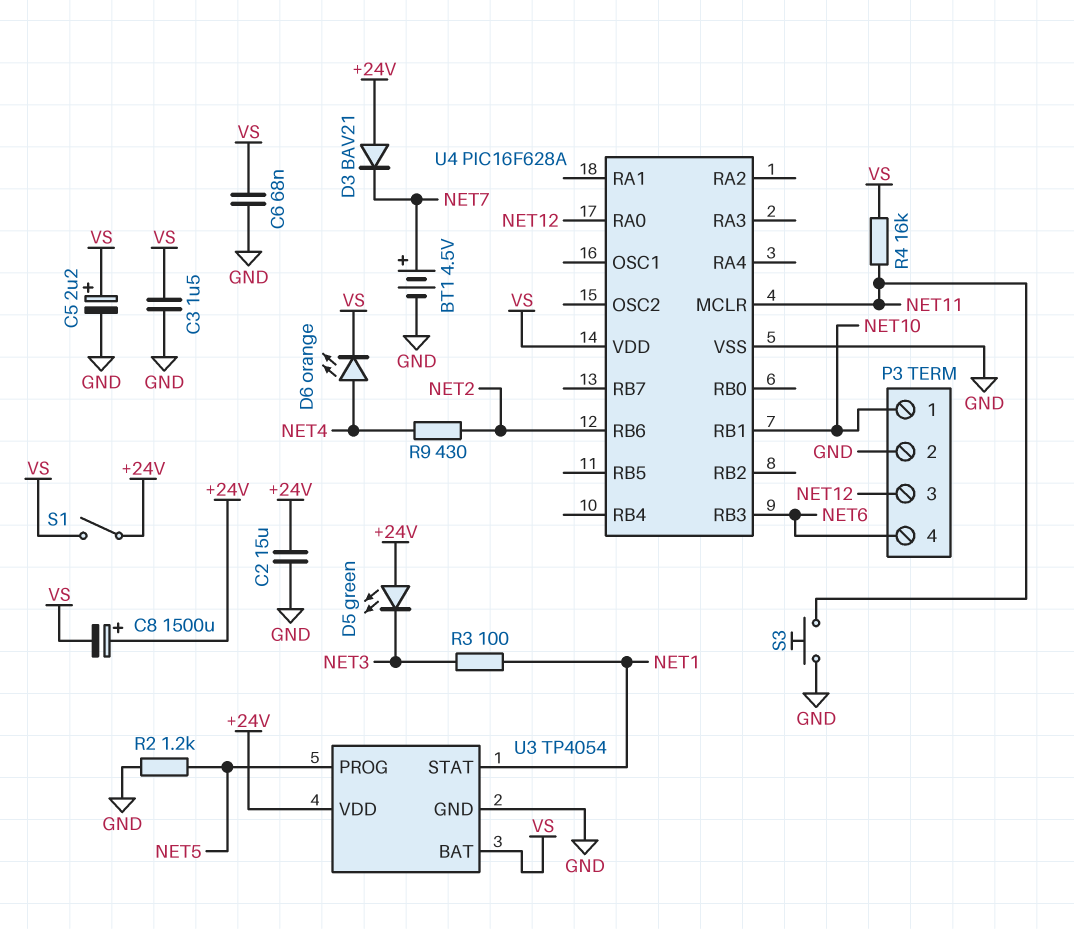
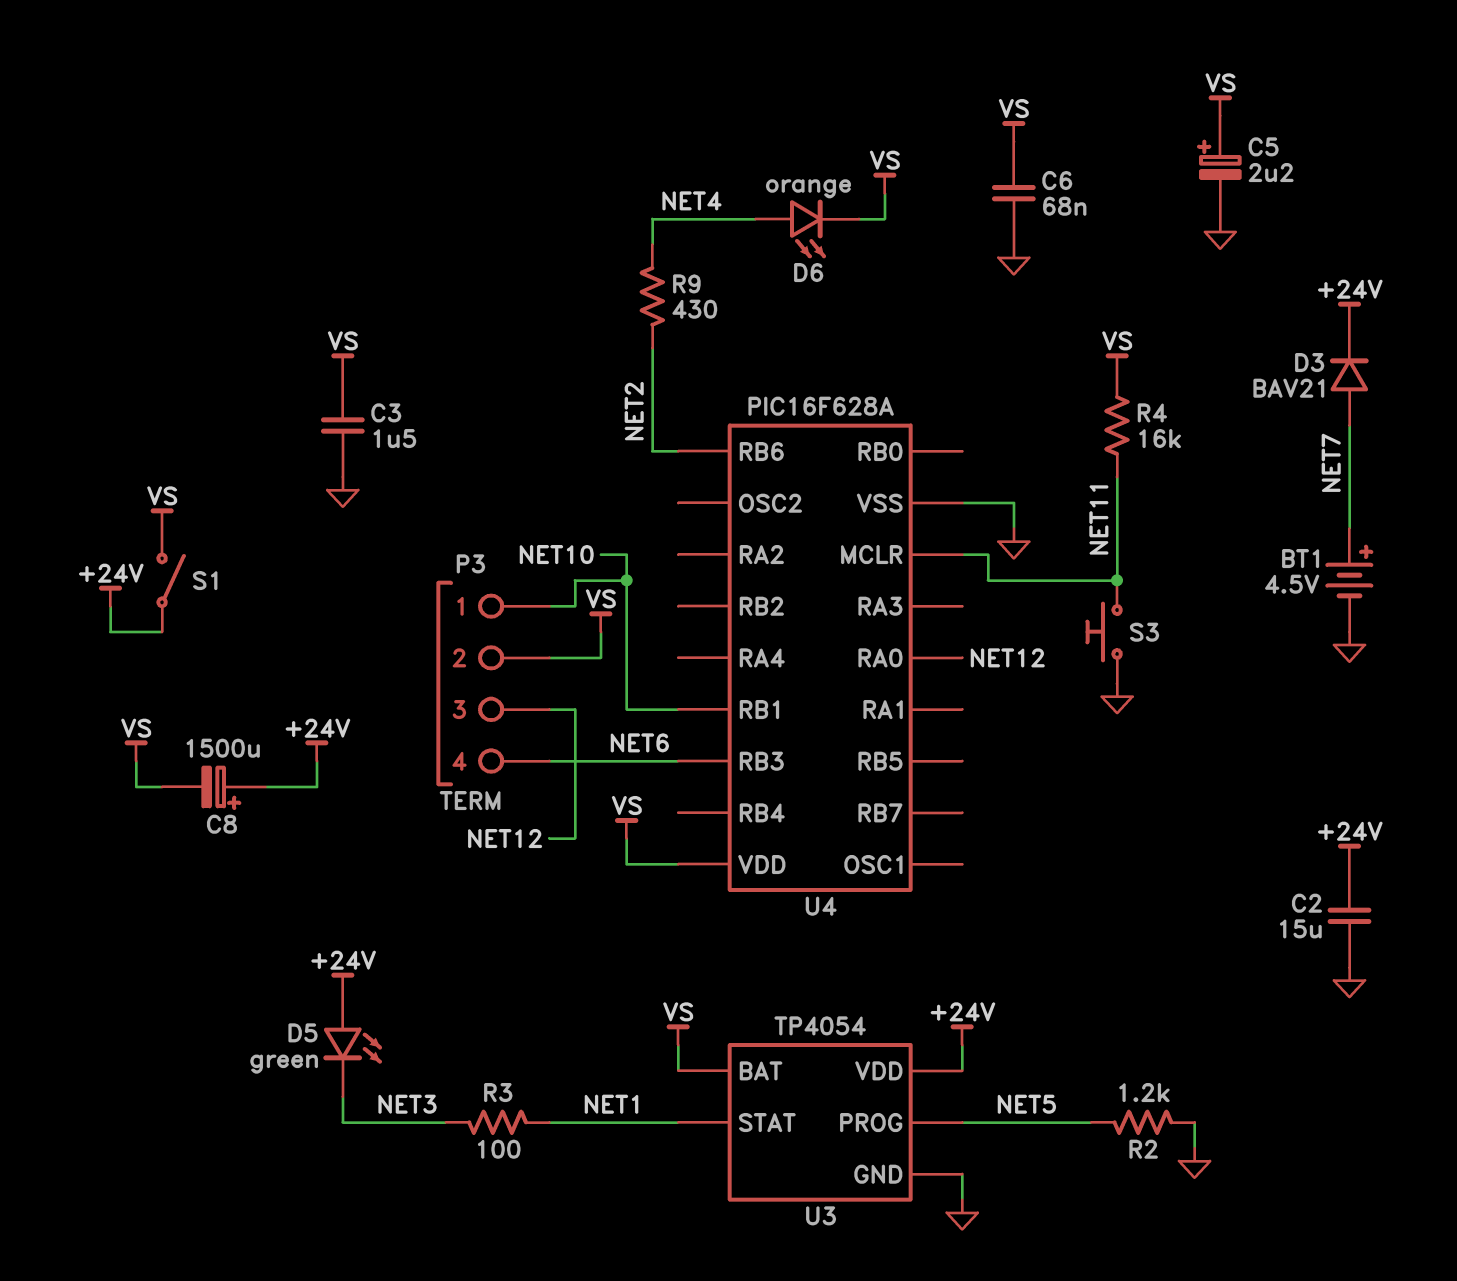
D3: diode BAV21 (A +24V, K NET7) -> diode BAV21 (A NET7, K +24V)
P3 pin 2: GND -> VS

